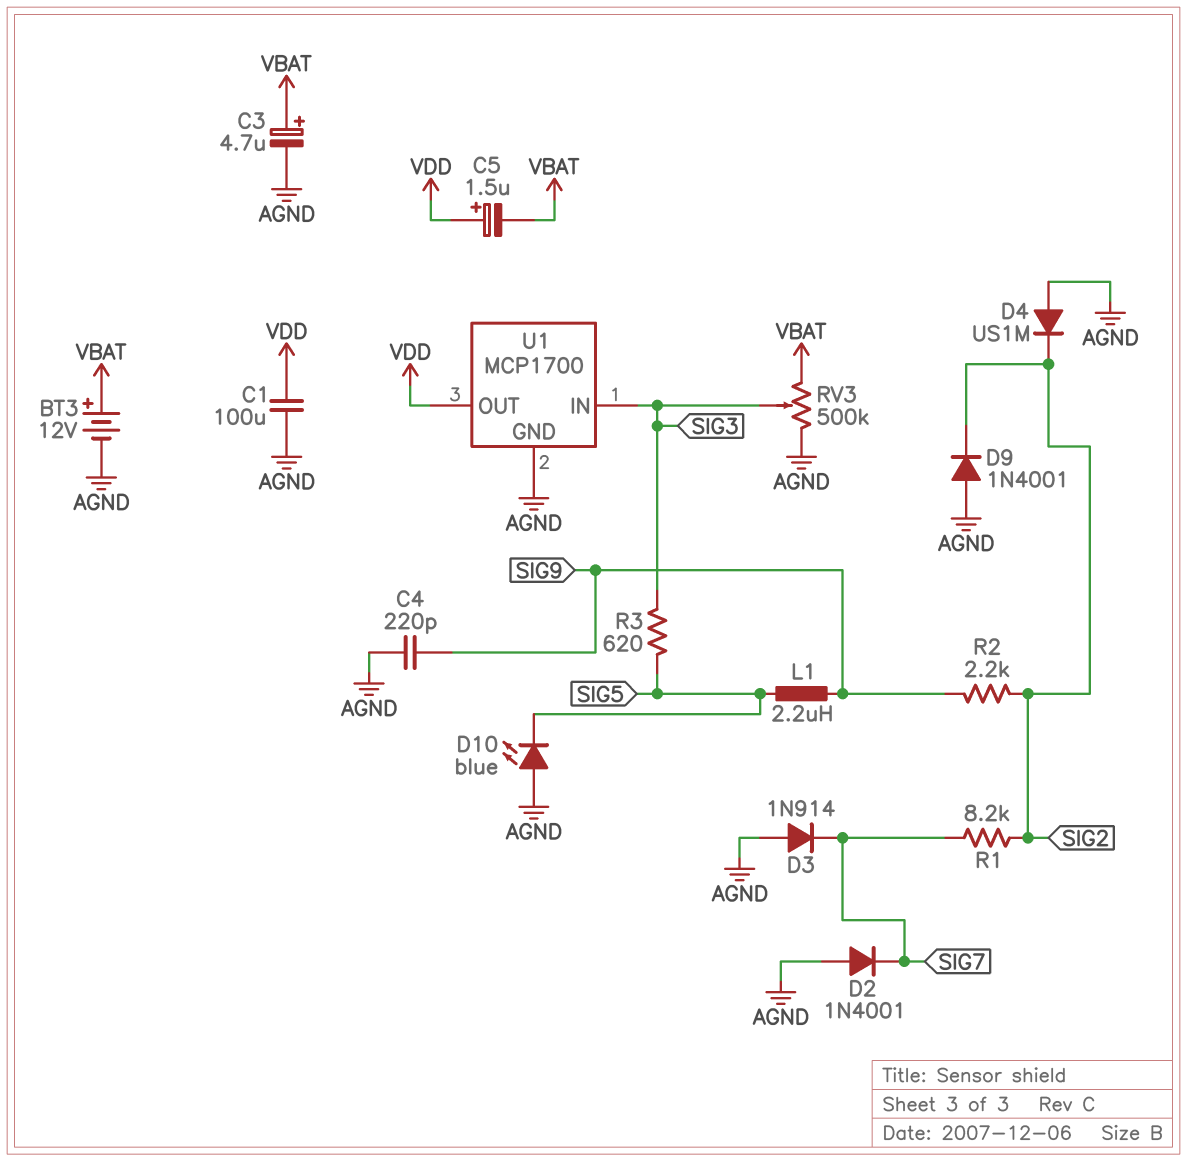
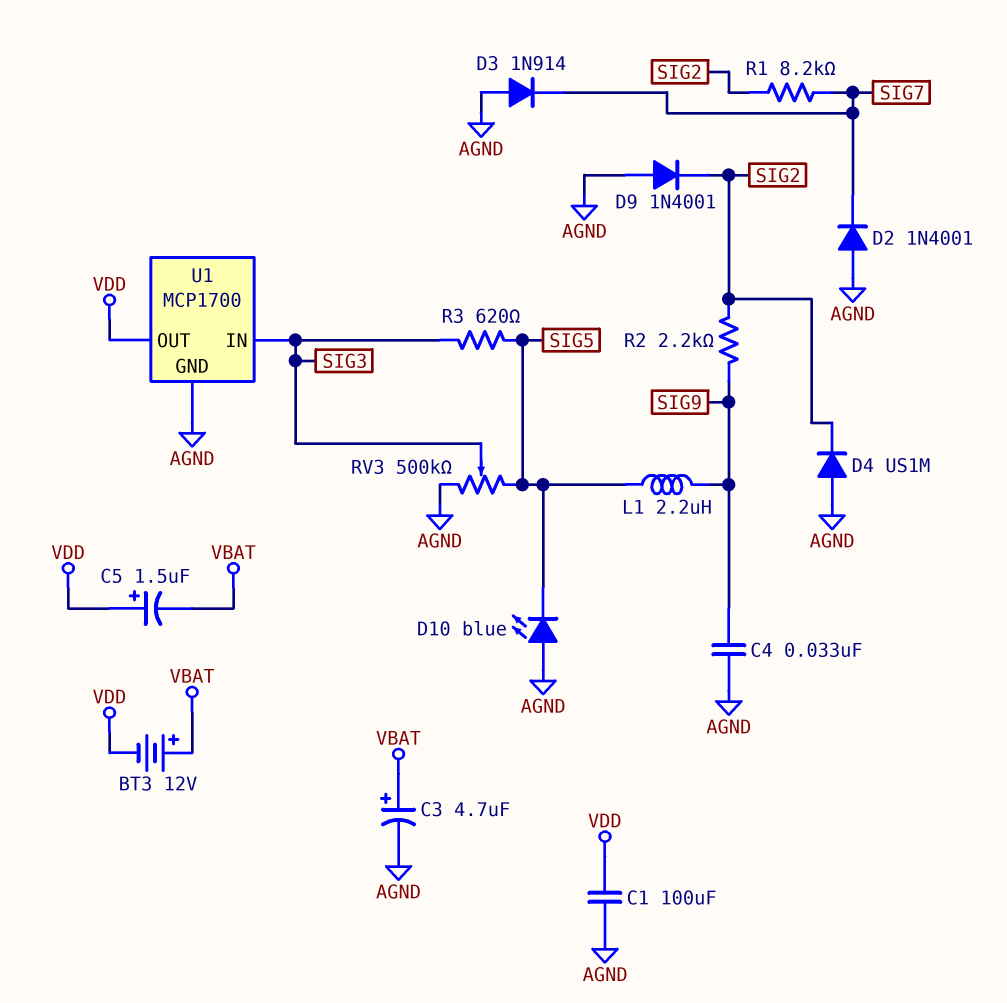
BT3: 12V (plus VBAT, minus AGND) -> 12V (plus VBAT, minus VDD)
C4: 220pF (AGND, SIG9) -> 33nF (AGND, SIG9)
RV3: 500k (AGND, VBAT, wiper SIG3) -> 500k (AGND, SIG5, wiper SIG3)

